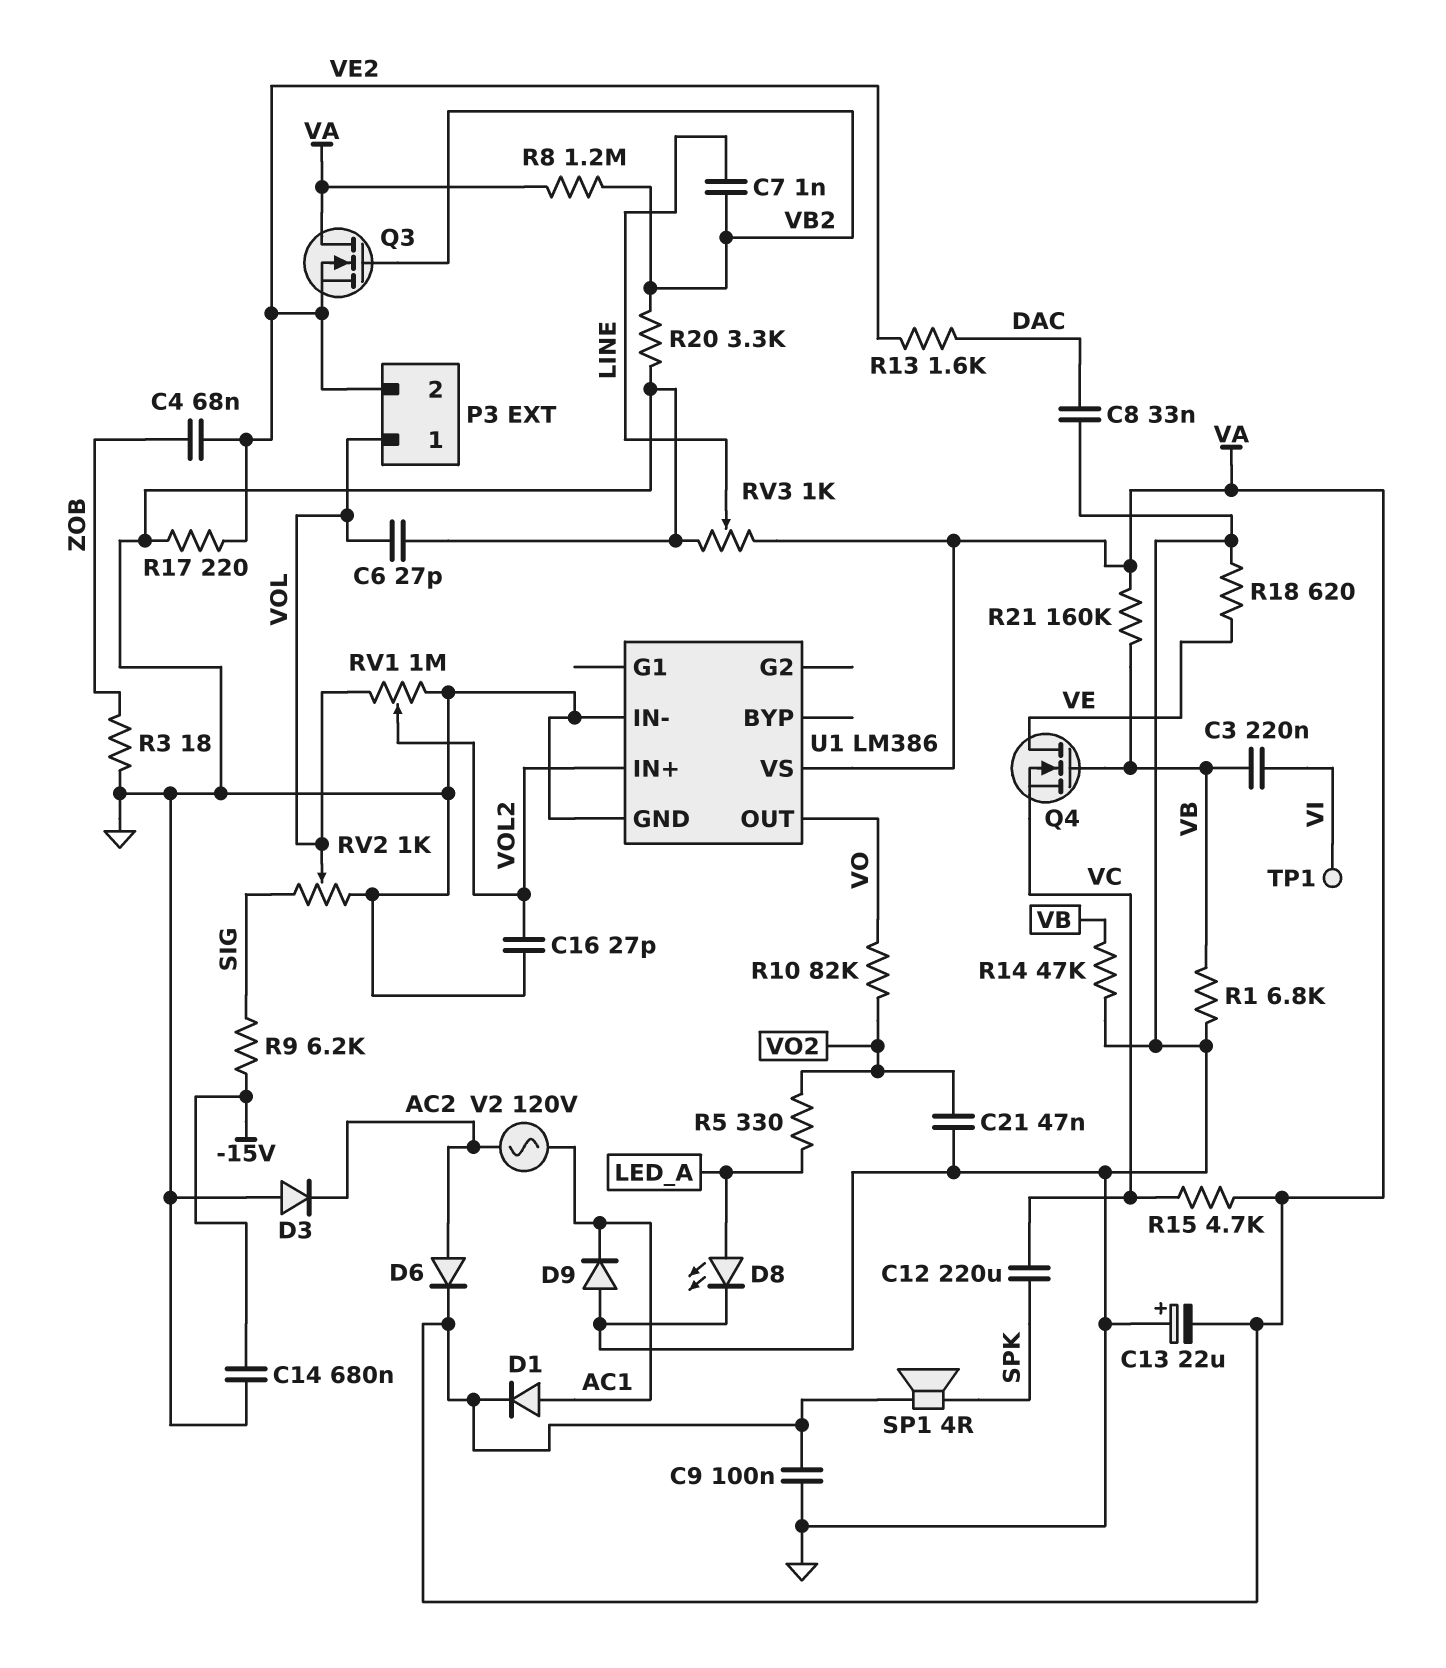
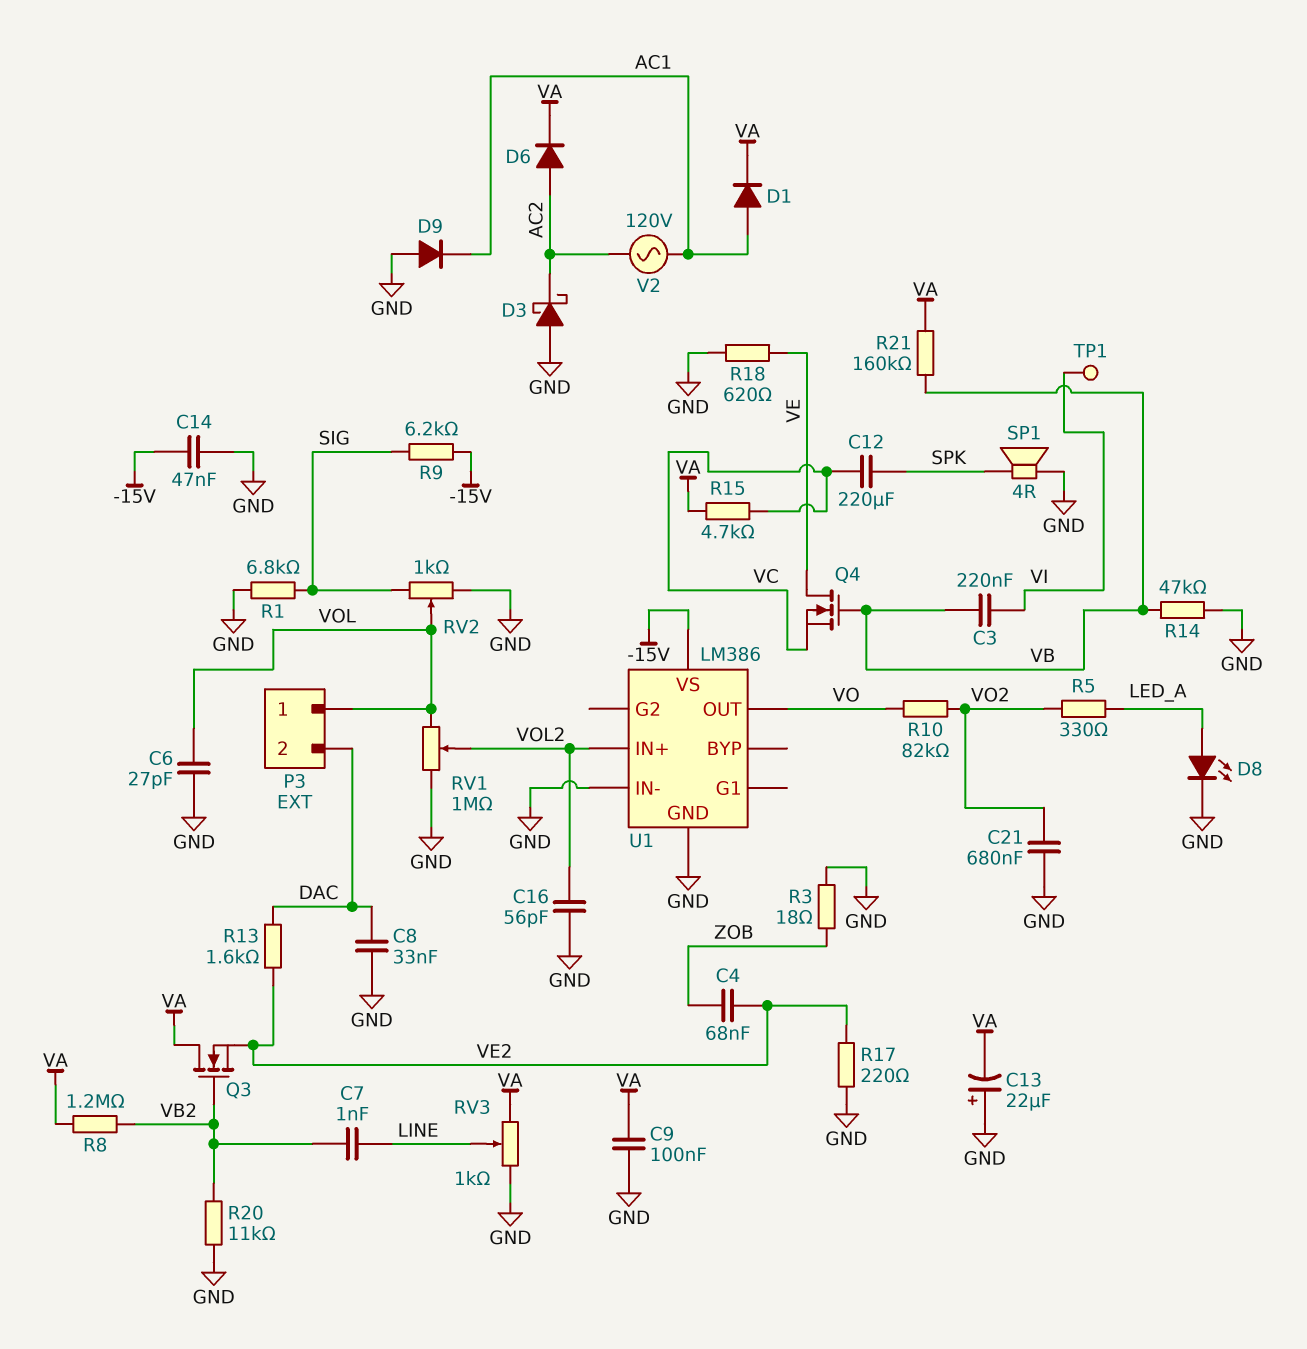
C14: 680nF (-15V, GND) -> 47nF (-15V, GND)
C16: 27pF (GND, VOL2) -> 56pF (GND, VOL2)
C21: 47nF (GND, VO2) -> 680nF (GND, VO2)
D3: diode (A GND, K AC2) -> schottky (A GND, K AC2)
P3 pin 2: VE2 -> DAC
R1: 6.8k (GND, VB) -> 6.8k (GND, SIG)
R20: 3.3k (GND, VB2) -> 11k (GND, VB2)
SP1: speaker 4R (SPK, VA) -> speaker 4R (GND, SPK)
U1 pin VS: VA -> -15V

